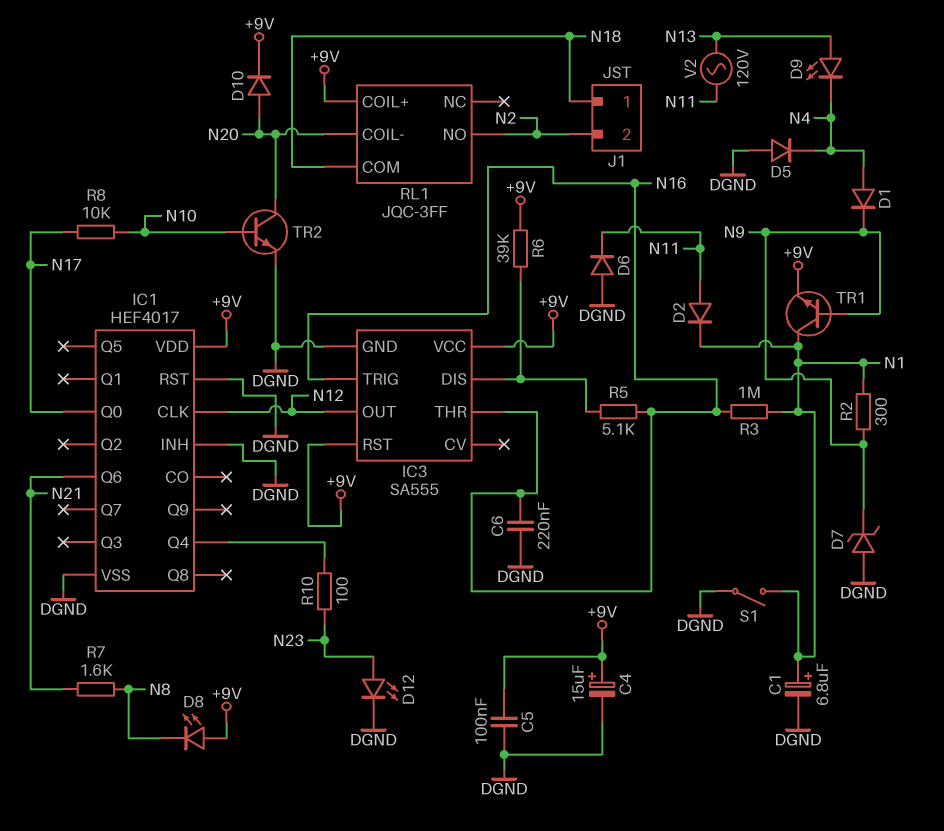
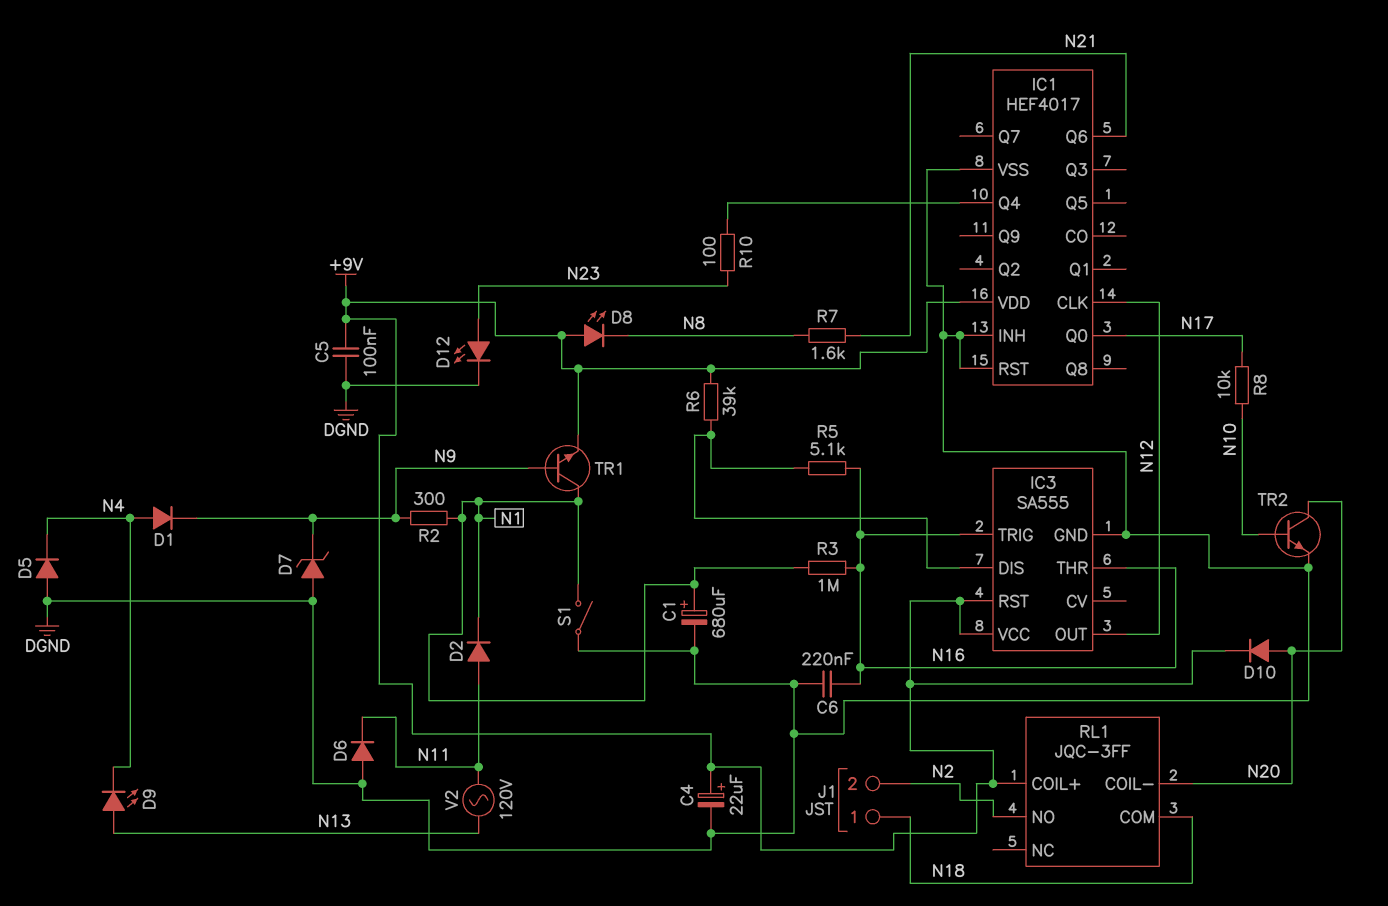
C1: 6.8uF (plus N1, minus DGND) -> 680uF (plus N1, minus DGND)
C4: 15uF (plus +9V, minus DGND) -> 22uF (plus +9V, minus DGND)

